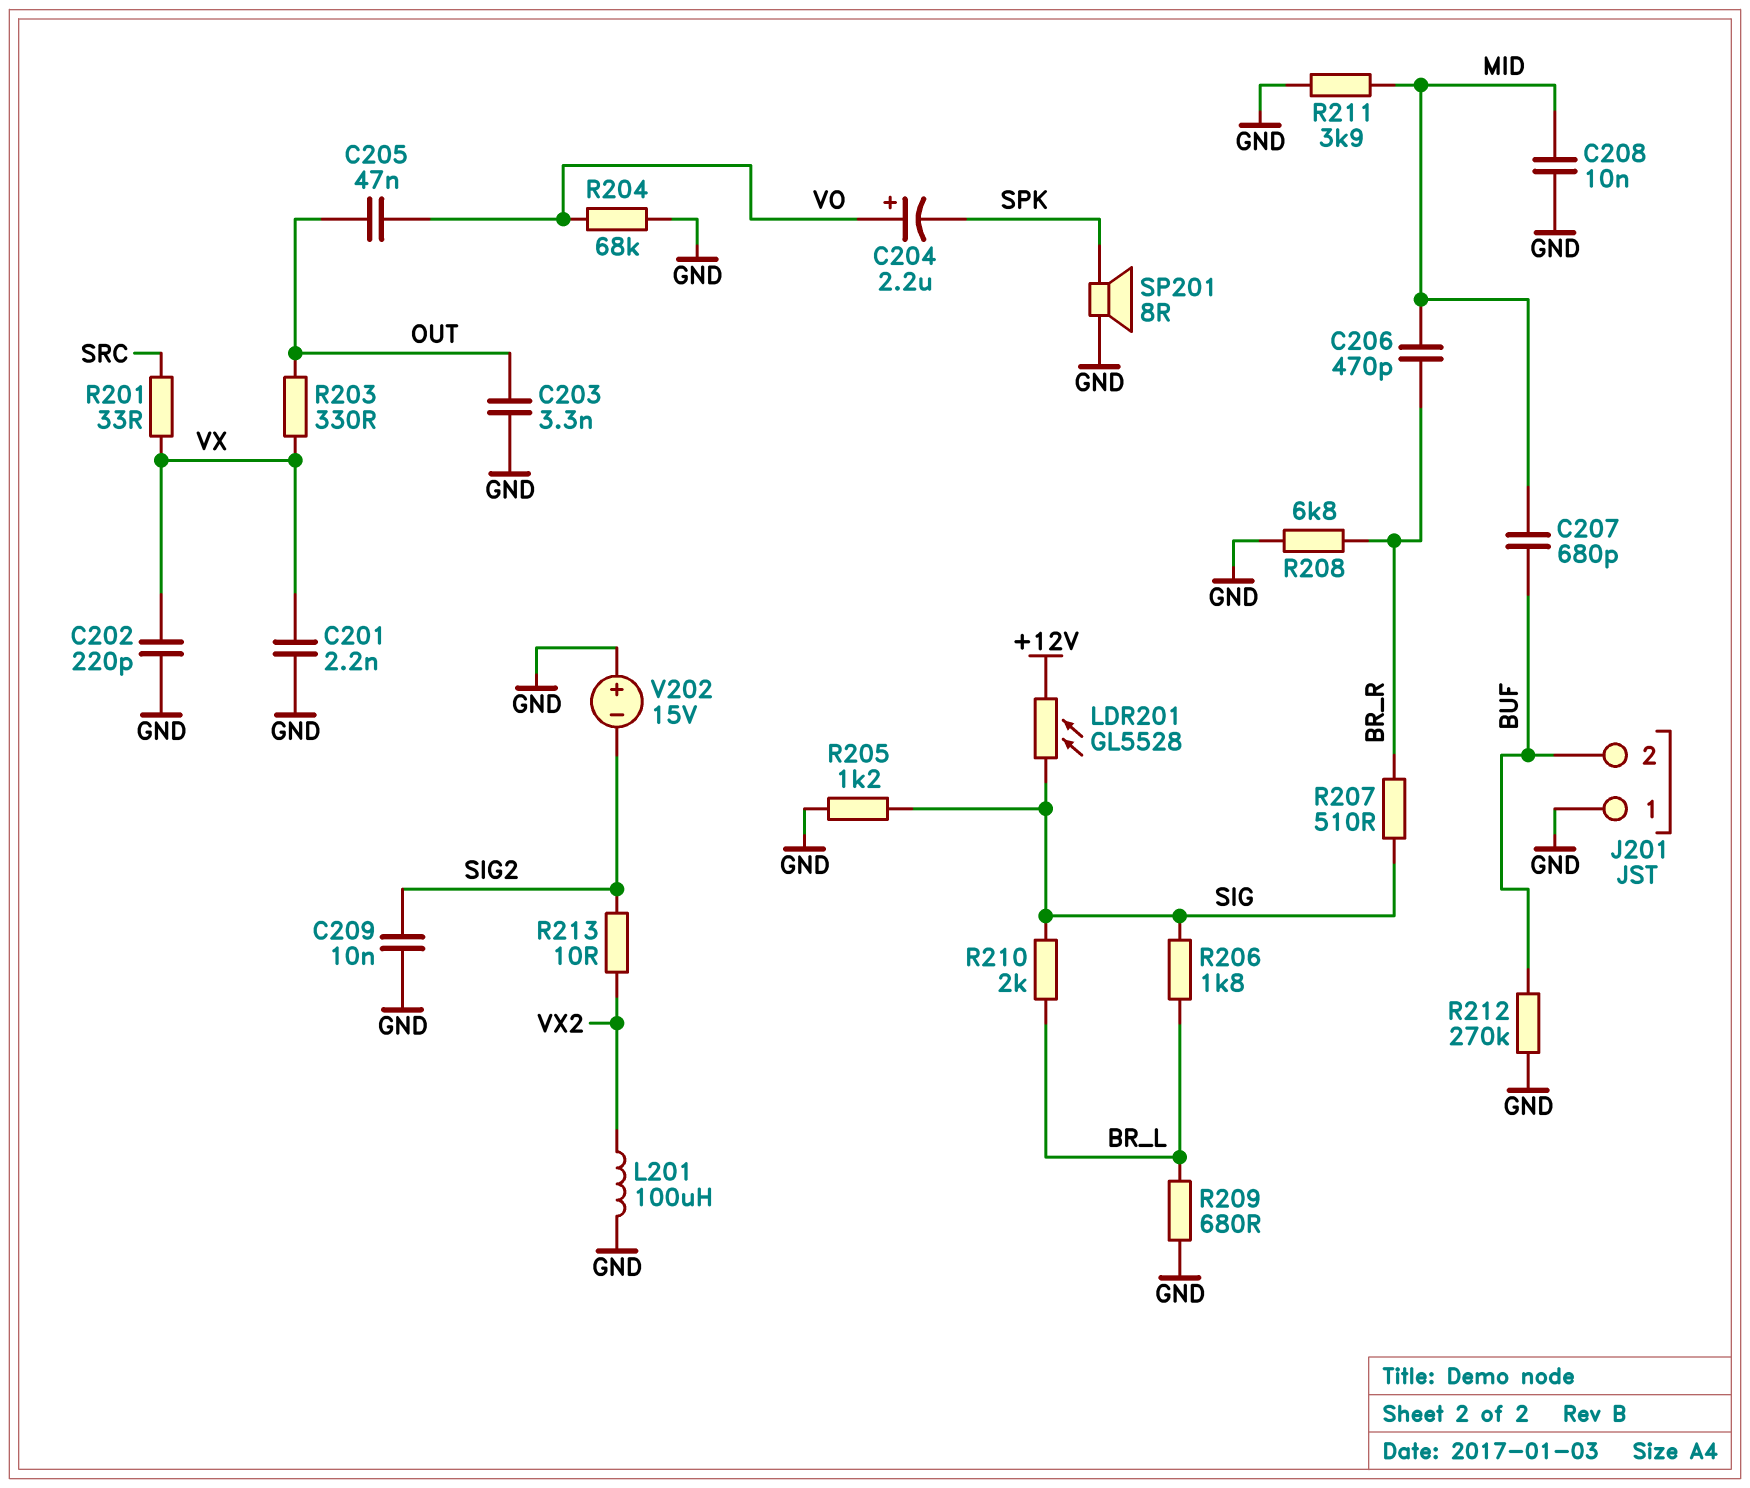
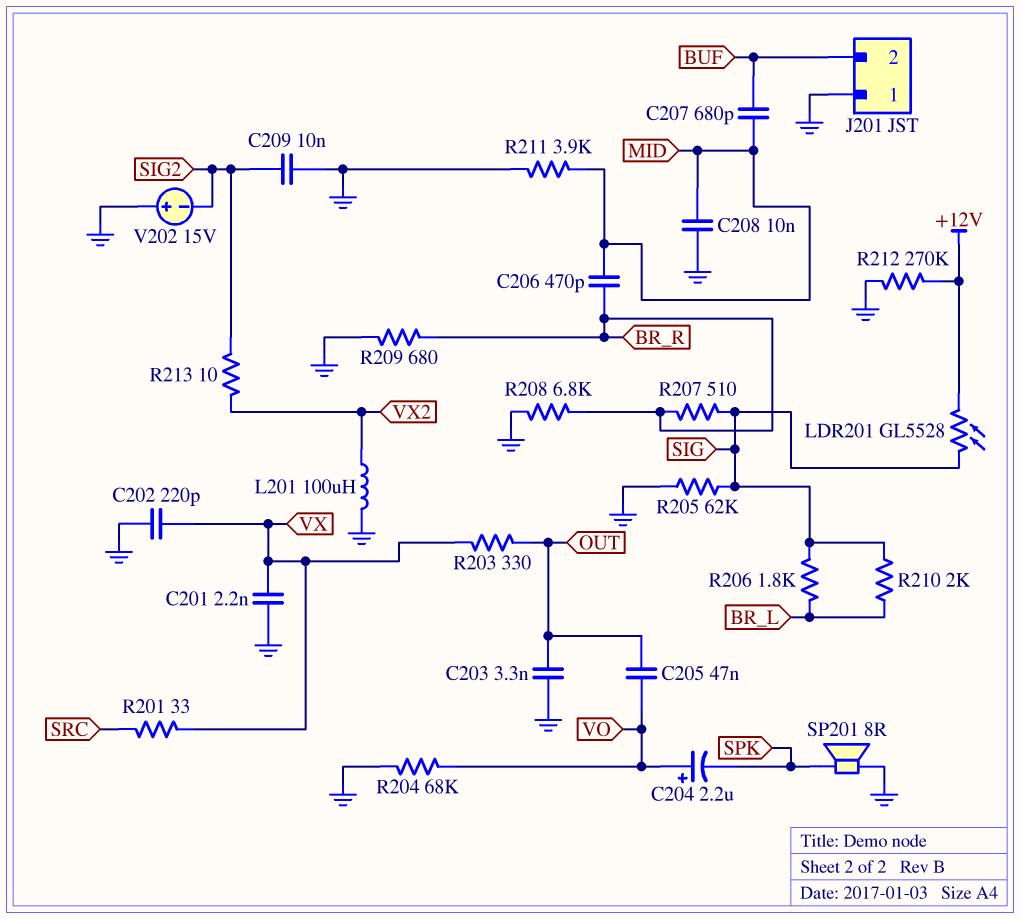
R205: 1.2k (GND, SIG) -> 62k (GND, SIG)
R209: 680 (BR_L, GND) -> 680 (BR_R, GND)
R212: 270k (BUF, GND) -> 270k (+12V, GND)

